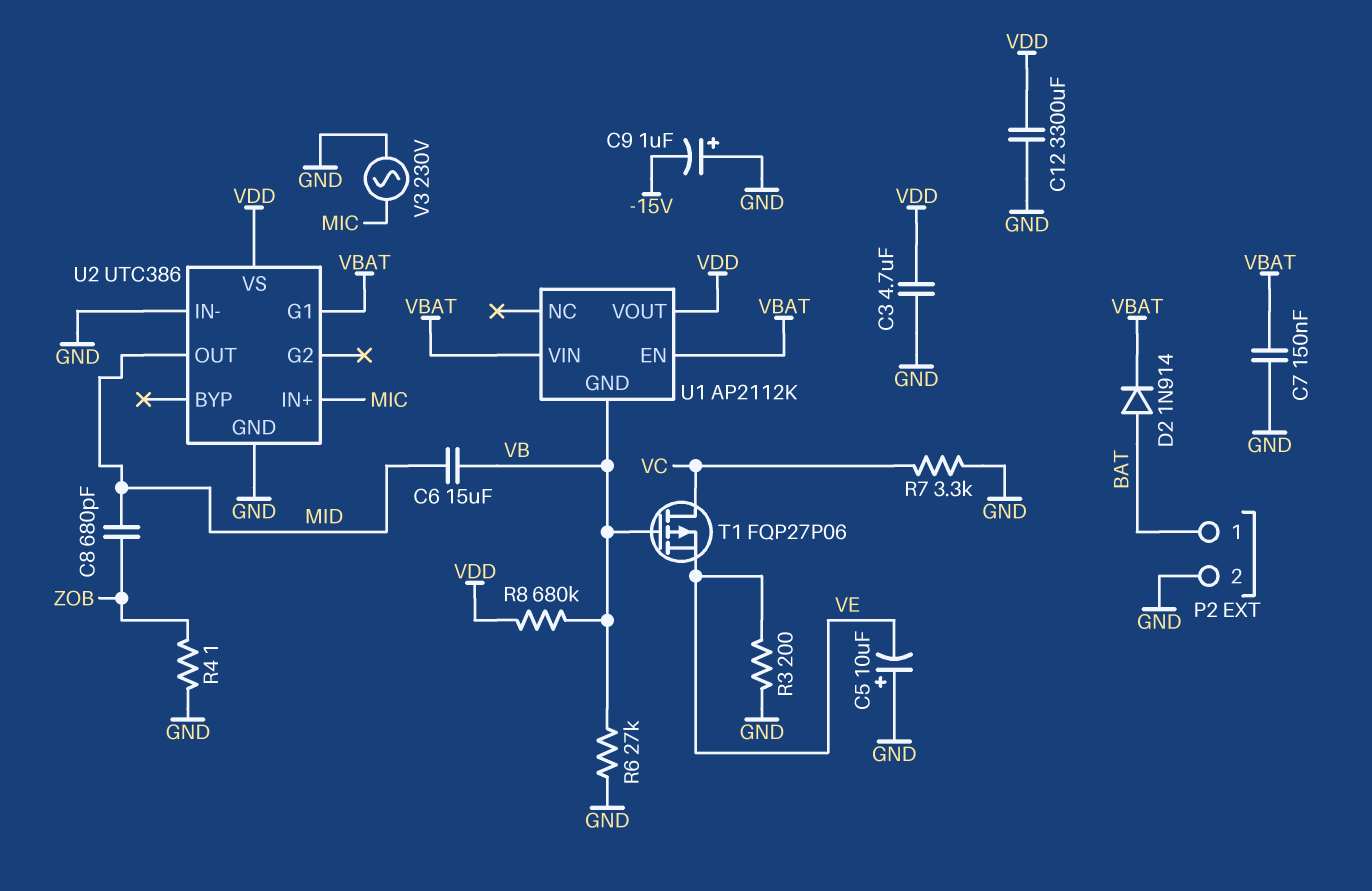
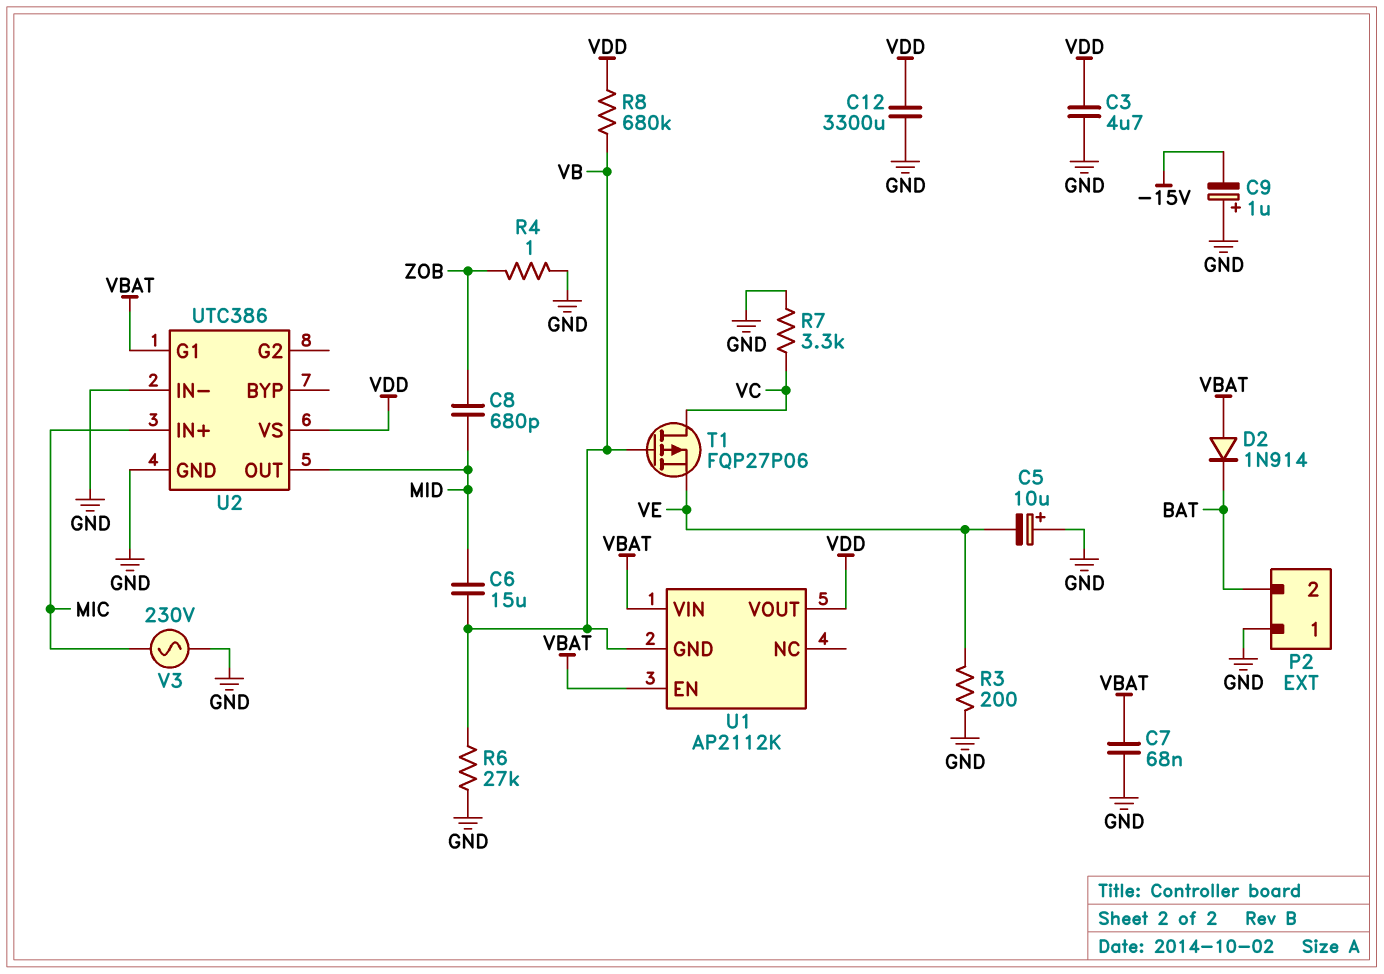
C7: 150nF (GND, VBAT) -> 68nF (GND, VBAT)
D2: diode 1N914 (A BAT, K VBAT) -> diode 1N914 (A VBAT, K BAT)
P2 pin 1: BAT -> GND
P2 pin 2: GND -> BAT

